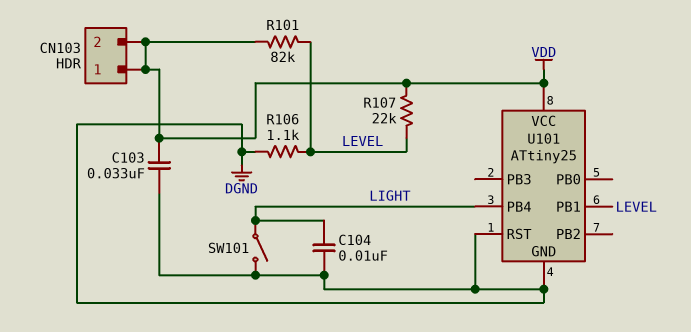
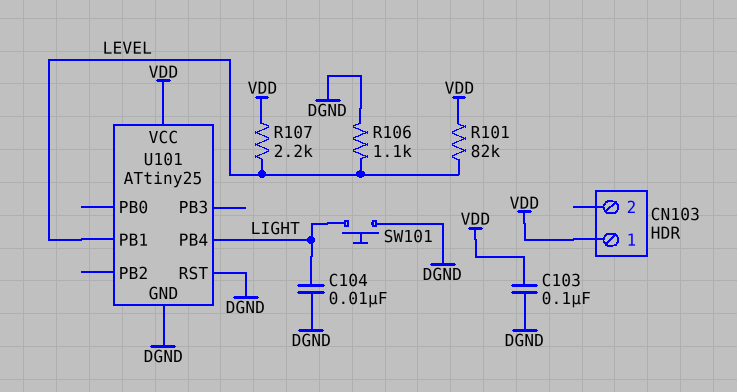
C103: 33nF (DGND, VDD) -> 100nF (DGND, VDD)
CN103 pin 2: VDD -> none
R107: 22k (LEVEL, VDD) -> 2.2k (LEVEL, VDD)
SW101: switch (DGND, LIGHT) -> button (DGND, LIGHT)

